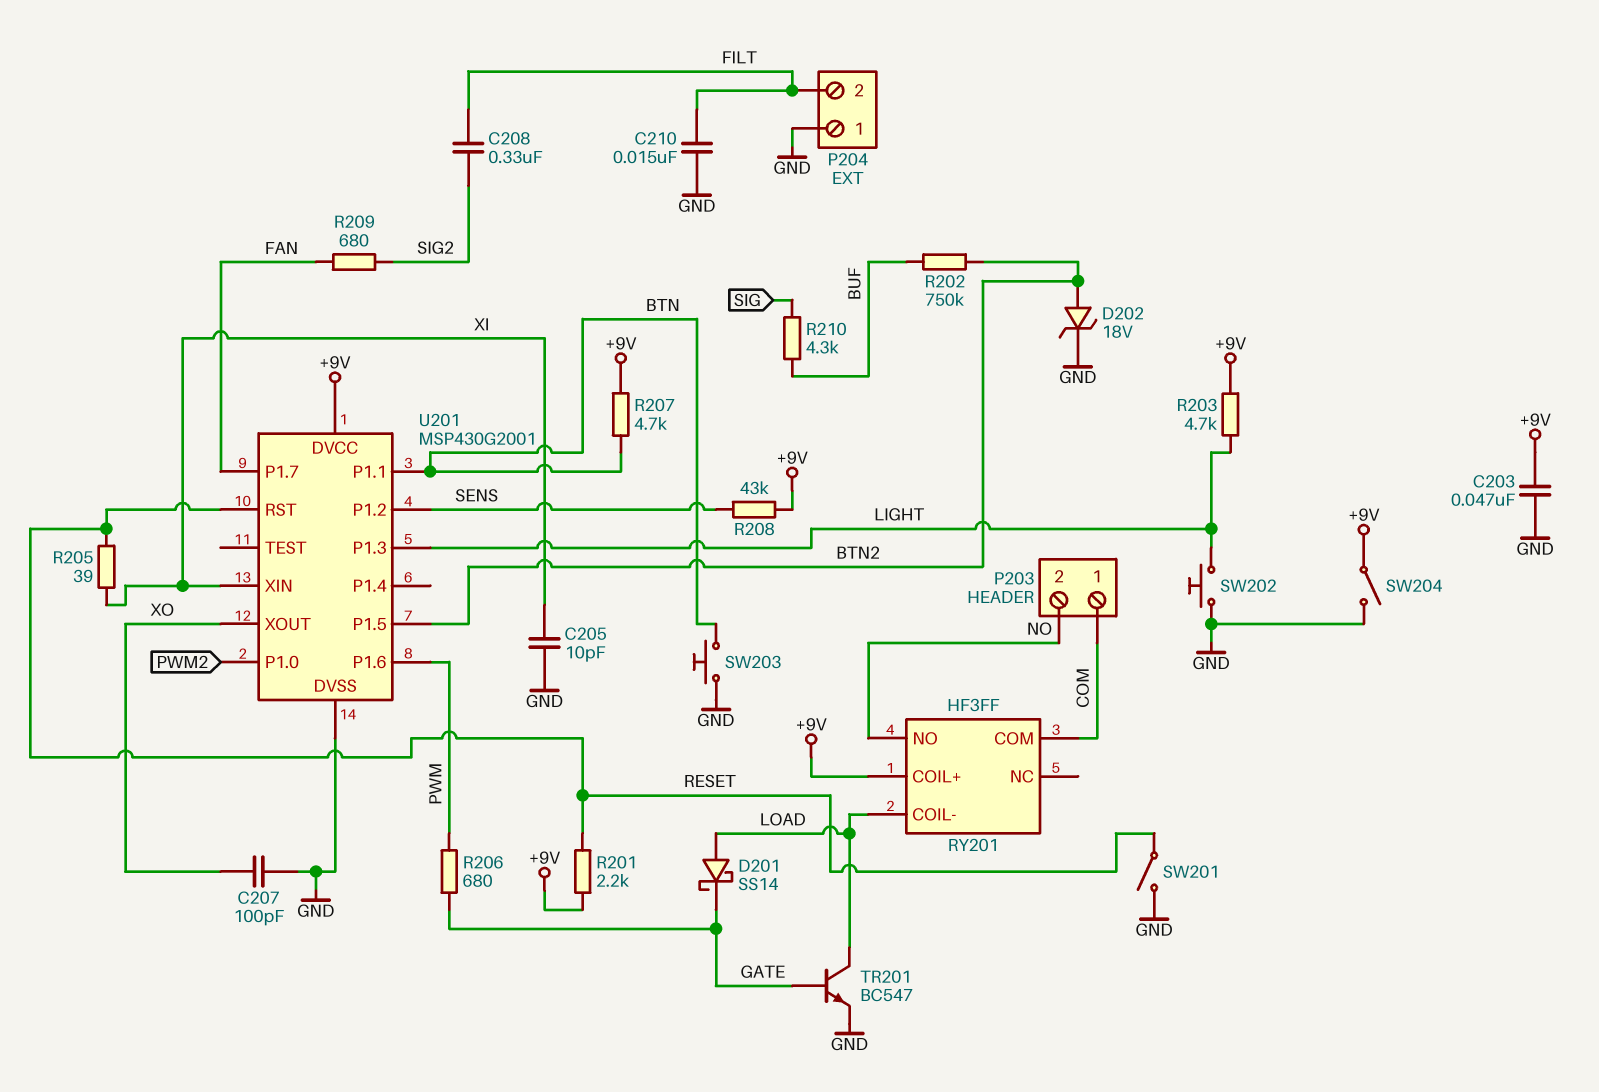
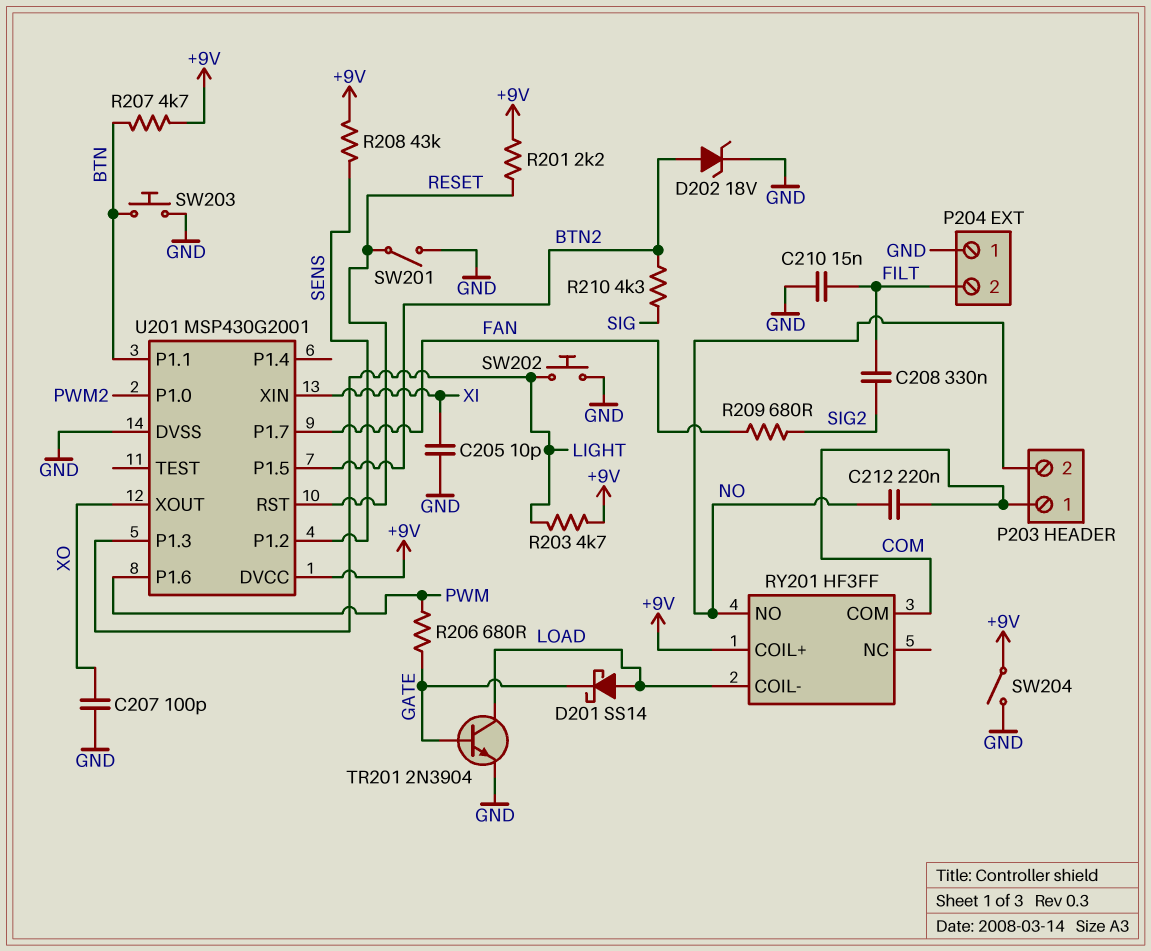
C203: 47nF (+9V, GND) -> none
C212: none -> 220nF (COM, NO)
R202: 750k (BTN2, BUF) -> none
R205: 39 (RESET, XI) -> none
R210: 4.3k (BUF, SIG) -> 4.3k (BTN2, SIG)
TR201: NPN BC547 (B GATE, C LOAD, E GND) -> NPN 2N3904 (B GATE, C LOAD, E GND)

